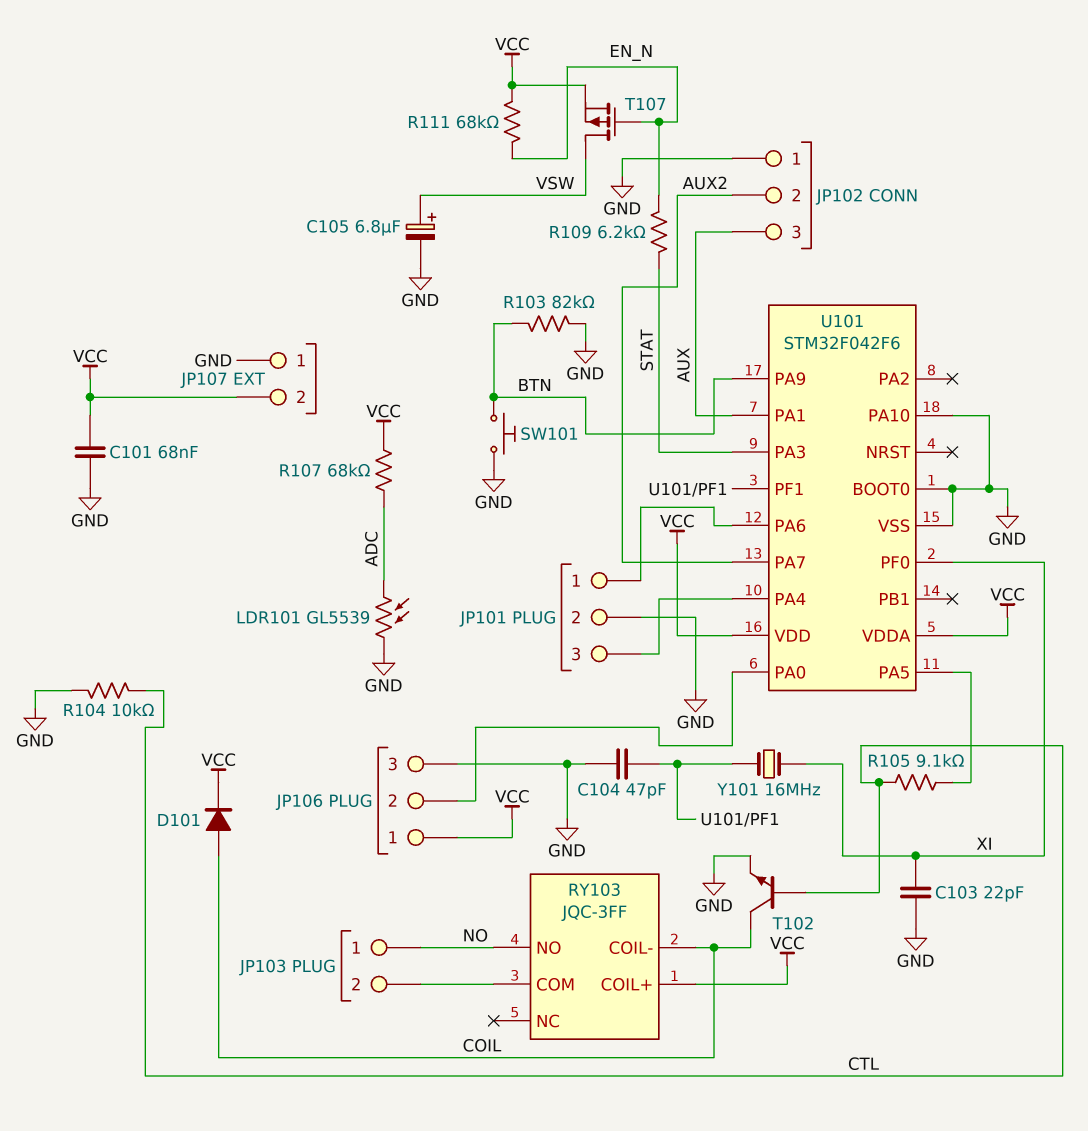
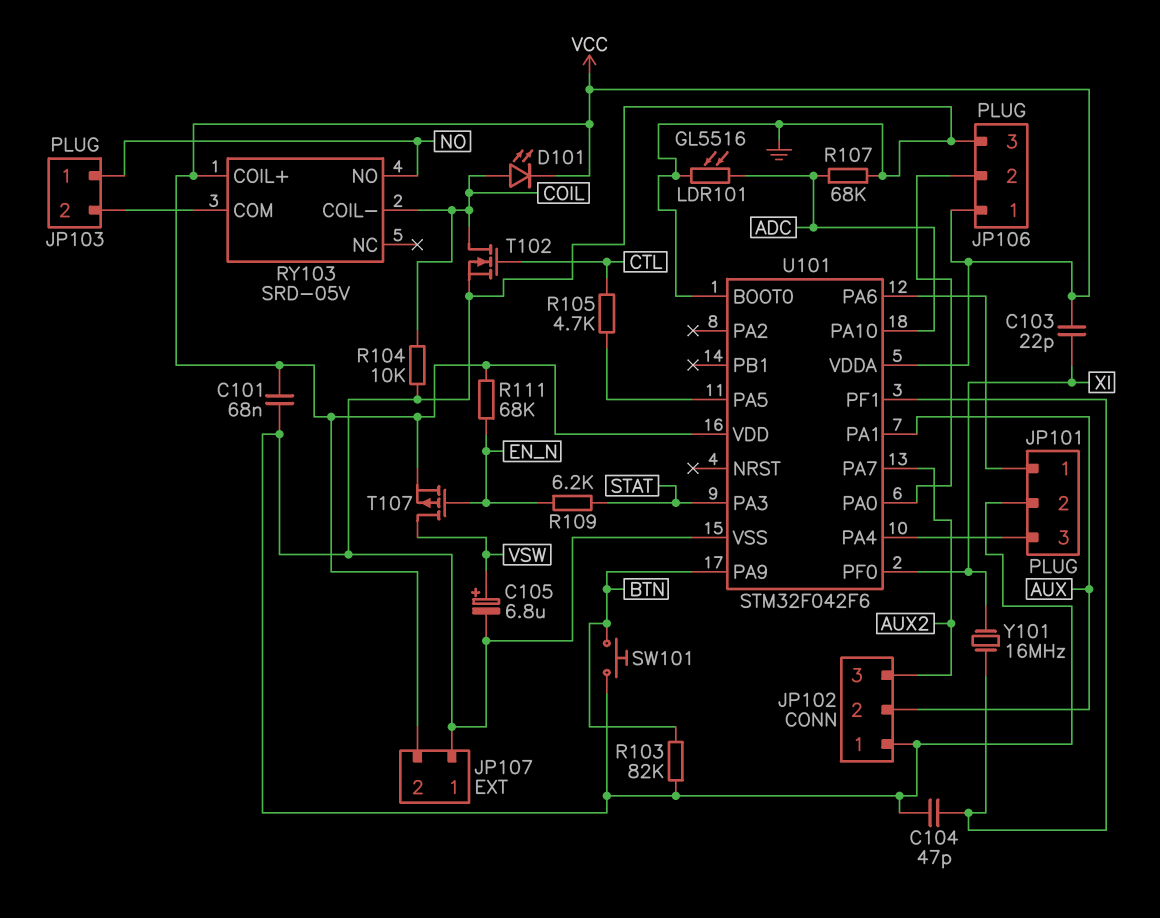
C103: 22pF (GND, XI) -> 22pF (VCC, XI)
D101: diode (A COIL, K VCC) -> LED (A COIL, K VCC)
JP102 pin 2: AUX2 -> AUX
JP102 pin 3: AUX -> AUX2
LDR101: GL5539 (ADC, GND) -> GL5516 (ADC, GND)
R104: 10k (CTL, GND) -> 10k (COIL, GND)
R105: 9.1k (CTL, U101/PA5) -> 4.7k (CTL, U101/PA5)
R107: 68k (ADC, VCC) -> 68k (ADC, GND)
RY103: JQC-3FF -> SRD-05V
T102: NPN (B CTL, C COIL, E GND) -> NMOS (G CTL, D COIL, S GND)
U101 pin PA10: GND -> ADC

